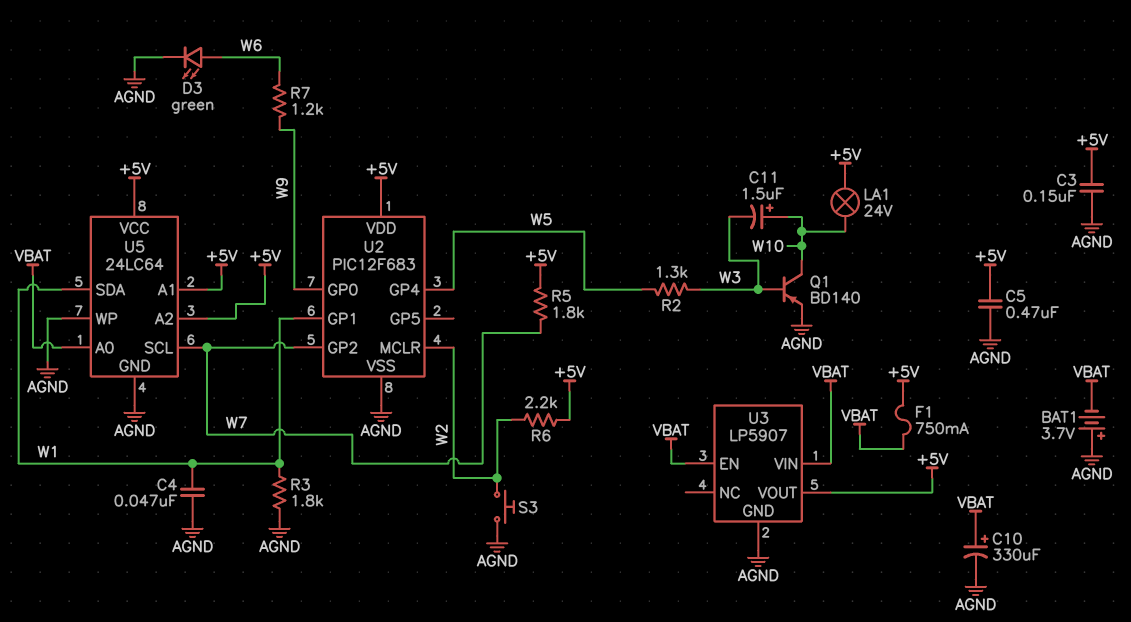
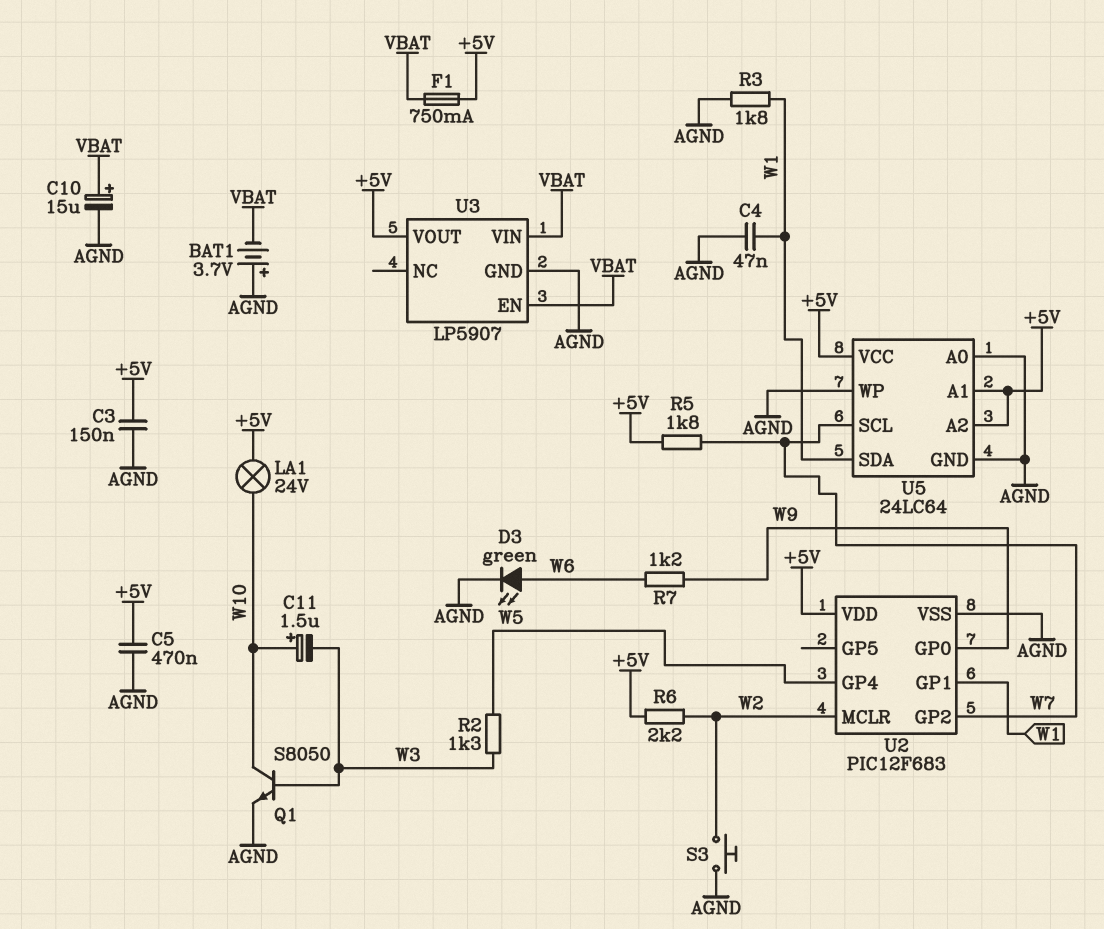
C10: 330uF (plus VBAT, minus AGND) -> 15uF (plus VBAT, minus AGND)
Q1: PNP BD140 (B W3, C W10, E AGND) -> NPN S8050 (B W3, C W10, E AGND)
U5 pin A0: VBAT -> AGND

